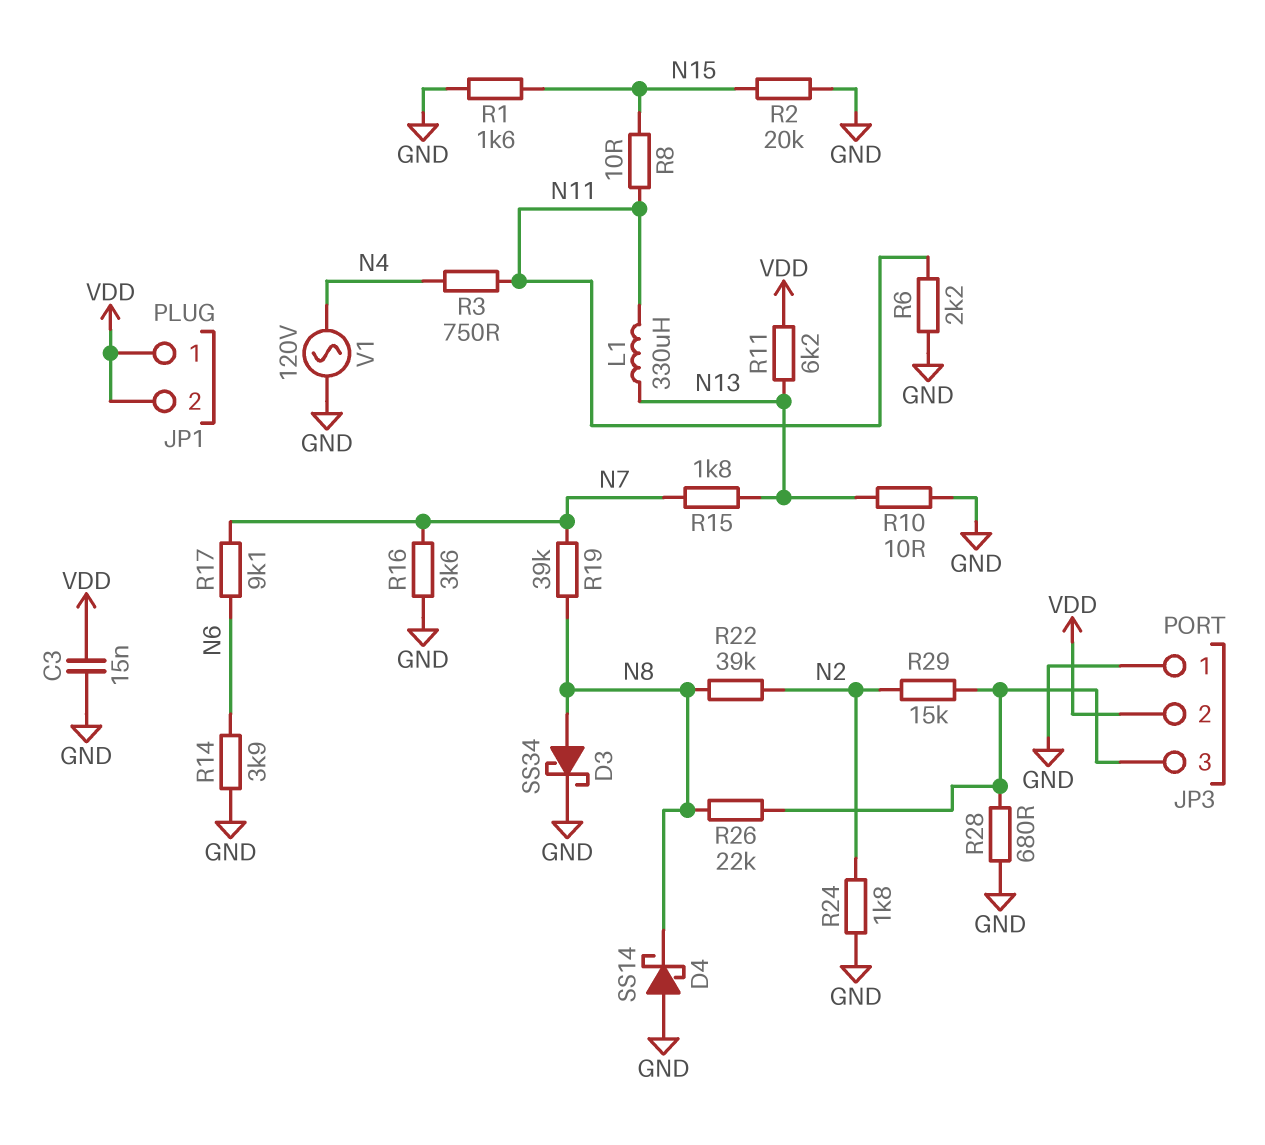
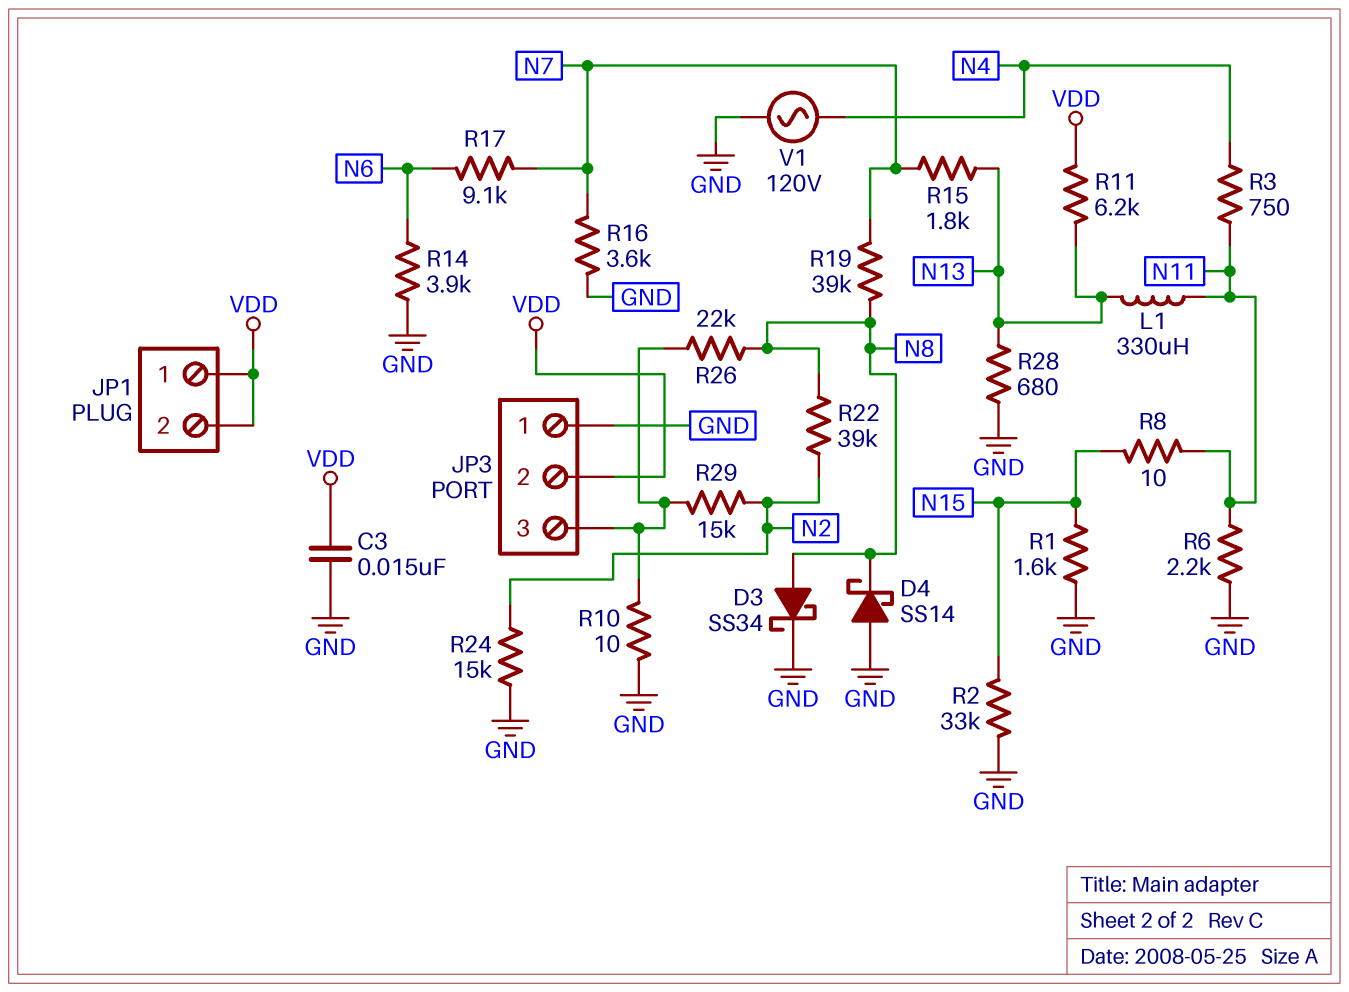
R2: 20k (GND, N15) -> 33k (GND, N15)
R10: 10 (GND, N13) -> 10 (GND, JP3/3)
R24: 1.8k (GND, N2) -> 15k (GND, N2)
R28: 680 (GND, JP3/3) -> 680 (GND, N13)

